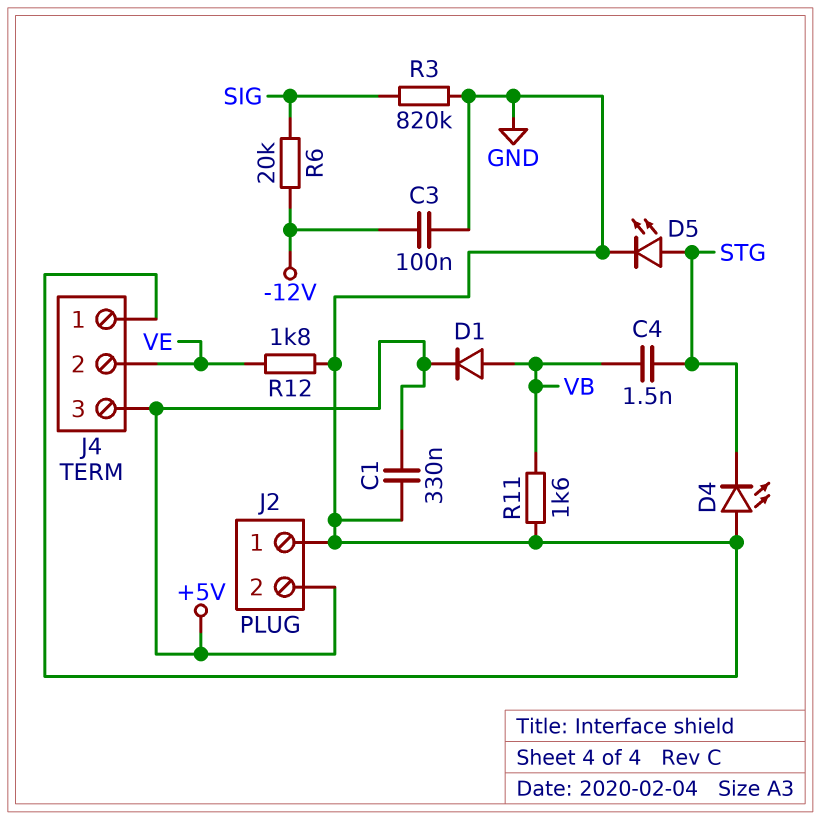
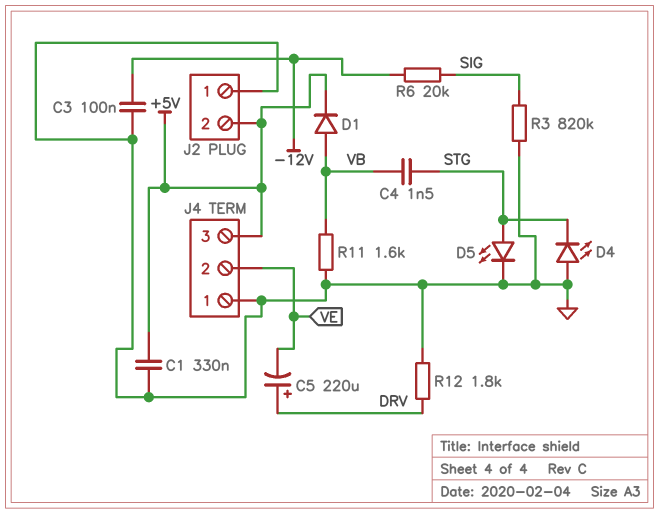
C5: none -> 220uF (plus DRV, minus VE)
R12: 1.8k (GND, VE) -> 1.8k (DRV, GND)

